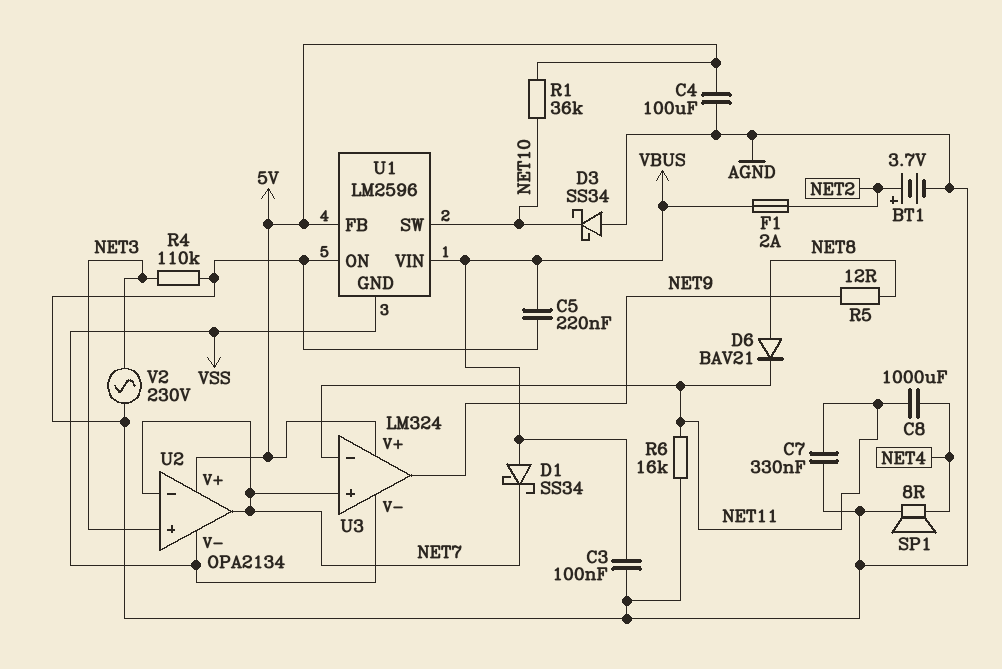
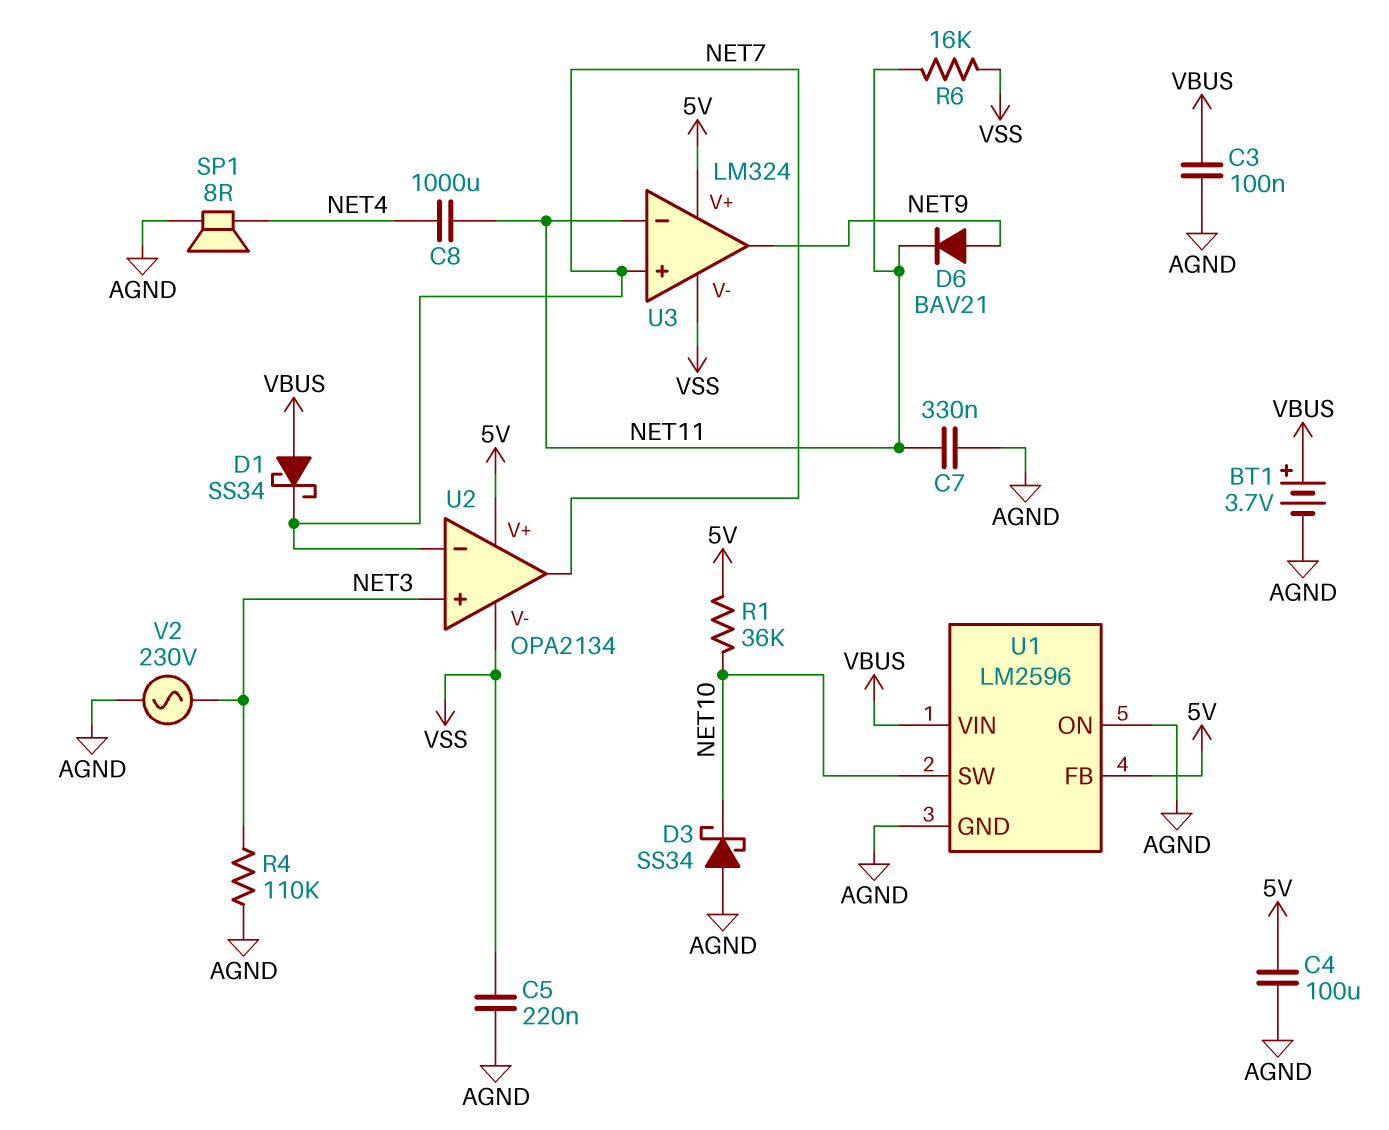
BT1: 3.7V (plus NET2, minus AGND) -> 3.7V (plus VBUS, minus AGND)
C5: 220nF (AGND, VBUS) -> 220nF (AGND, VSS)
D6: diode BAV21 (A NET8, K NET11) -> diode BAV21 (A NET9, K NET11)
F1: 2A (NET2, VBUS) -> none
R5: 12 (NET8, NET9) -> none
R6: 16k (AGND, NET11) -> 16k (NET11, VSS)
U1 pin GND: VSS -> AGND

